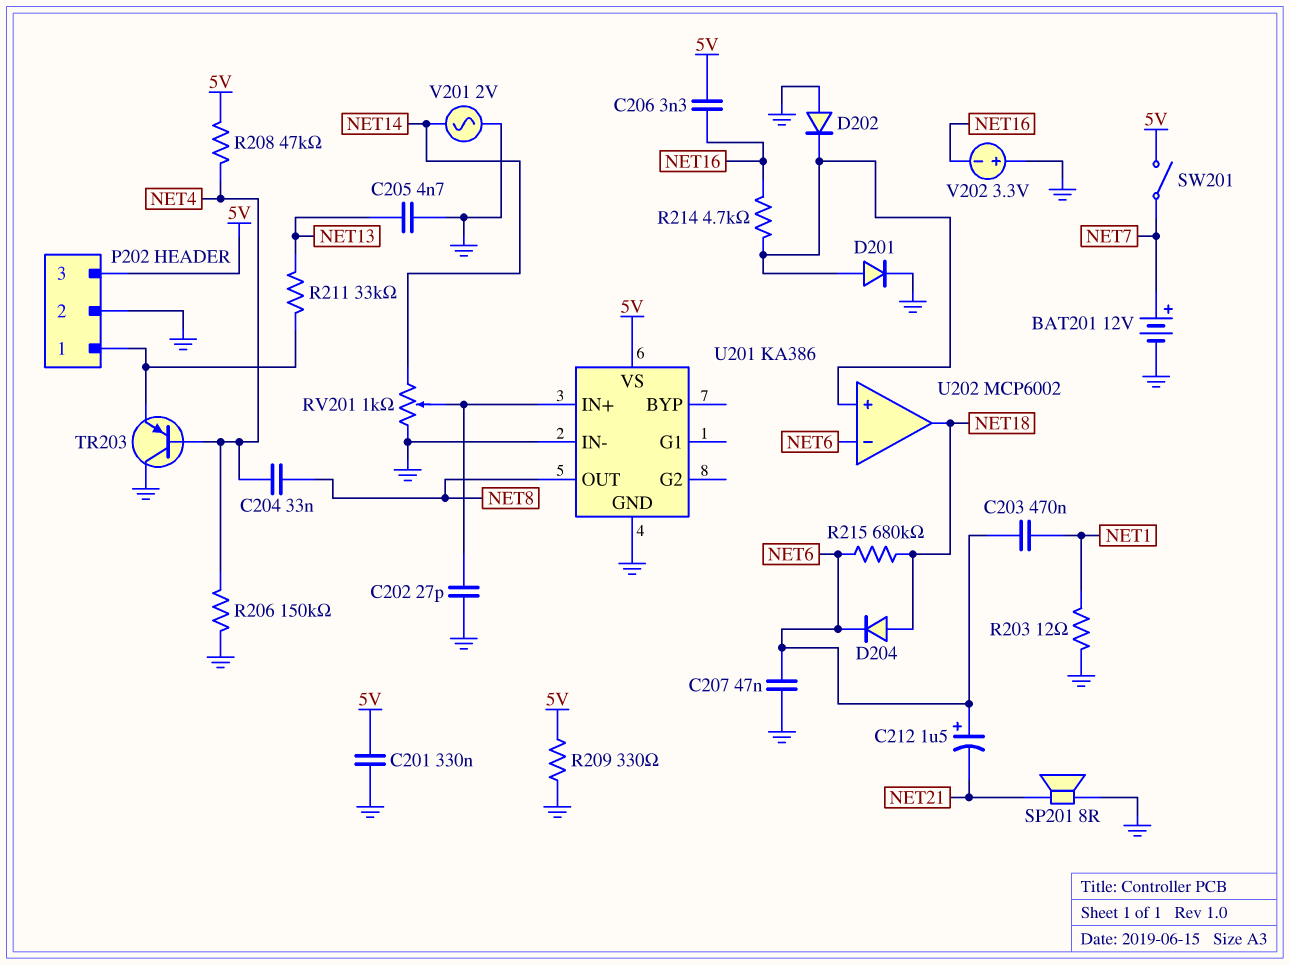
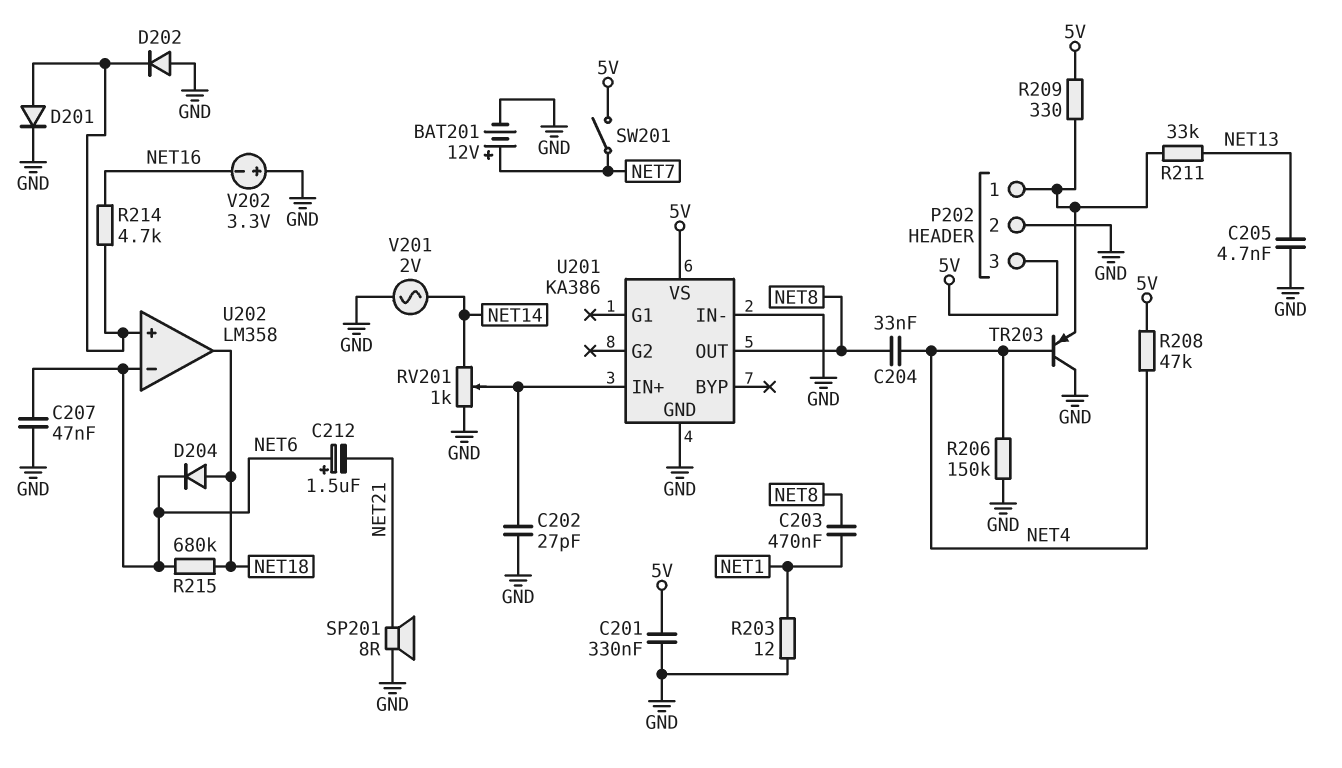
C203: 470nF (NET1, NET6) -> 470nF (NET1, NET8)
C206: 3.3nF (5V, NET16) -> none
R209: 330 (5V, GND) -> 330 (5V, P202/1)
U202: MCP6002 -> LM358

